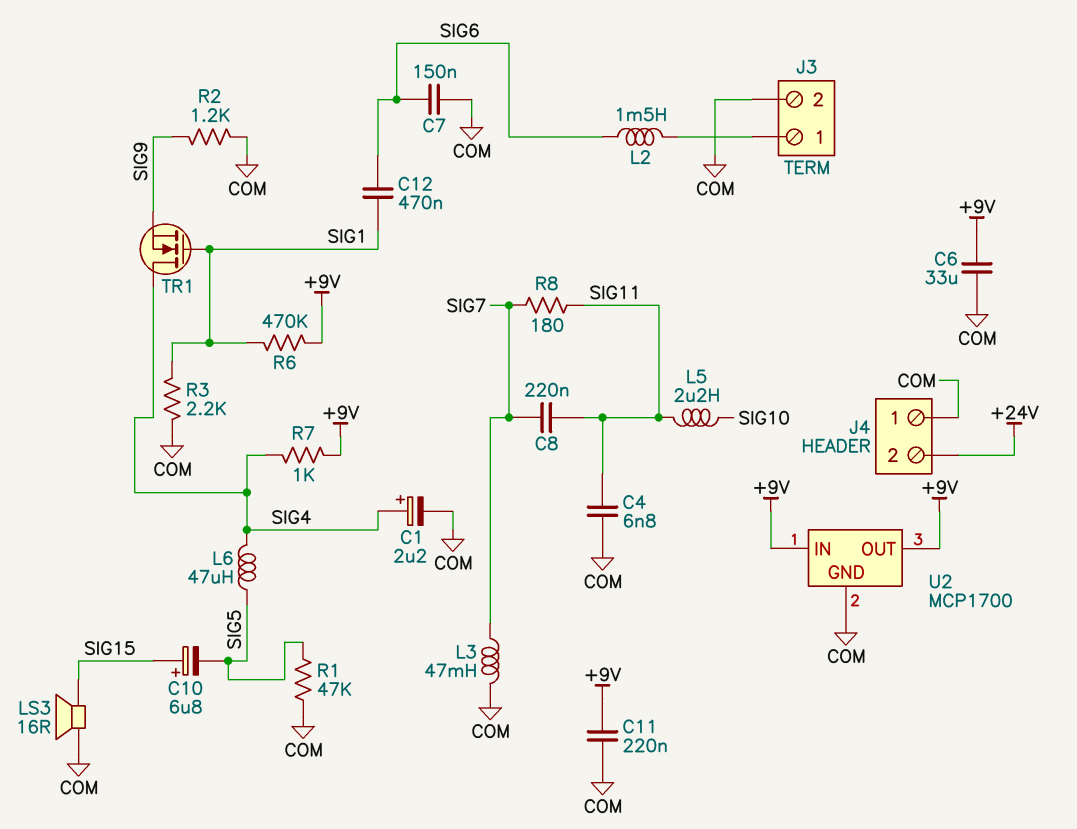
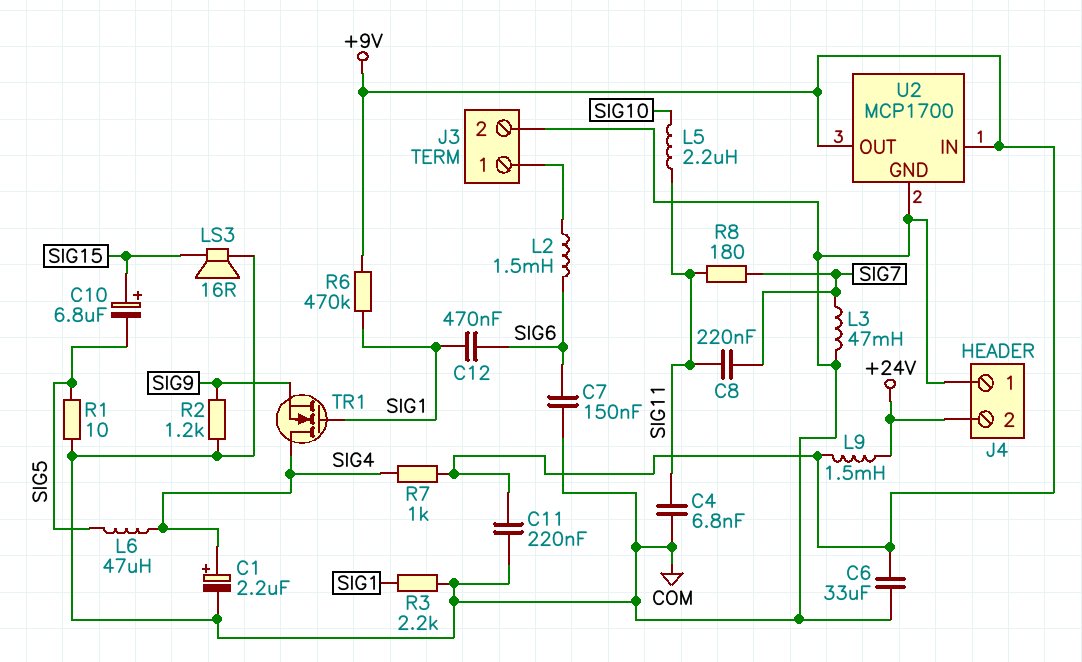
L9: none -> 1.5mH (+9V, +24V)
R1: 47k (COM, SIG5) -> 10 (COM, SIG5)

